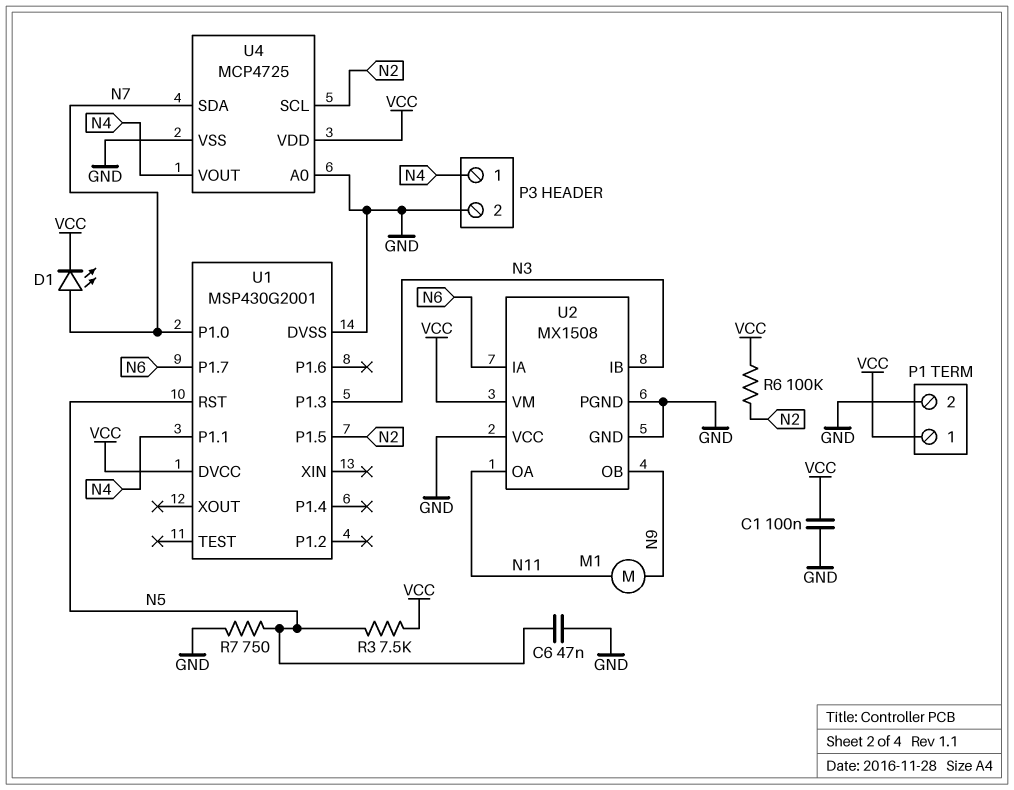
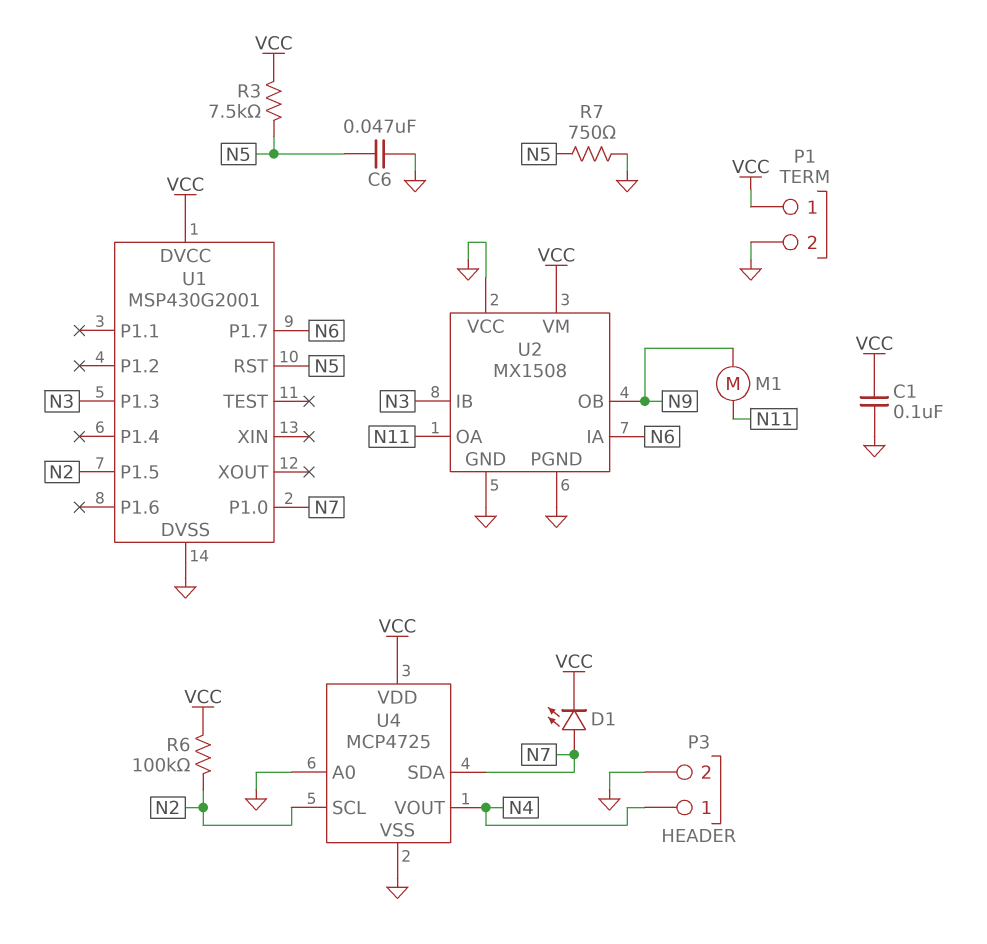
U1 pin P1.1: N4 -> none

